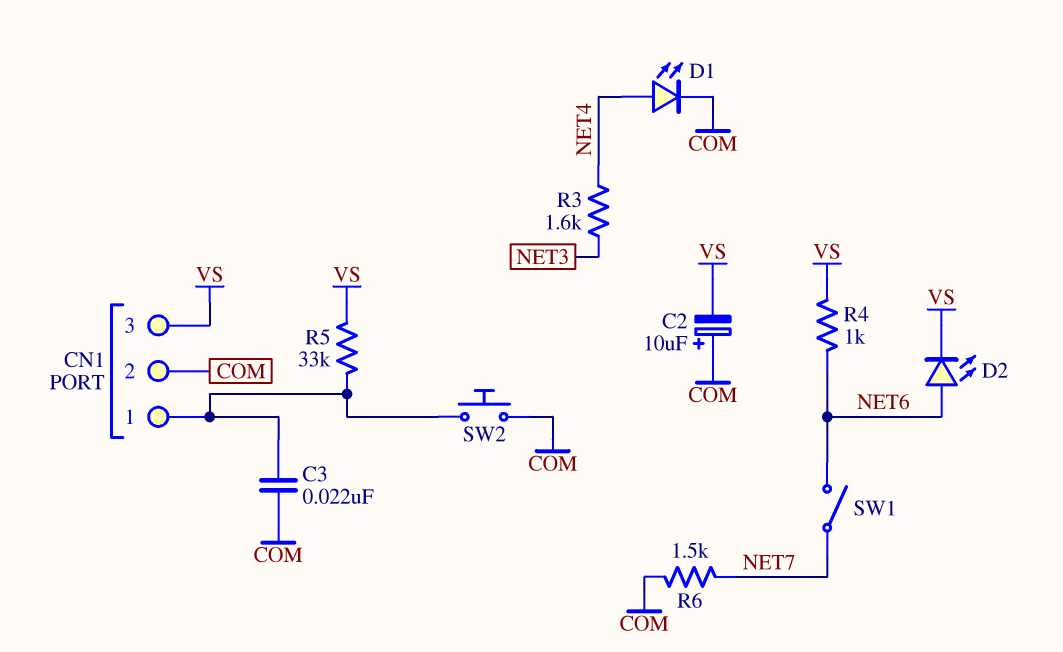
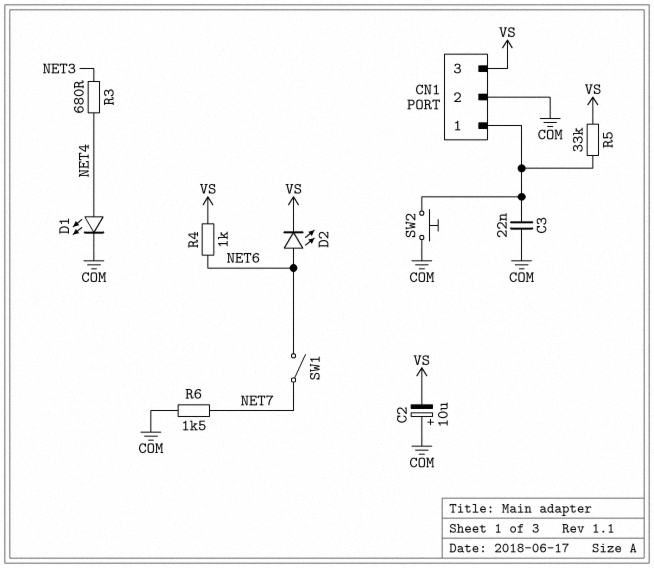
R3: 1.6k (NET3, NET4) -> 680 (NET3, NET4)

